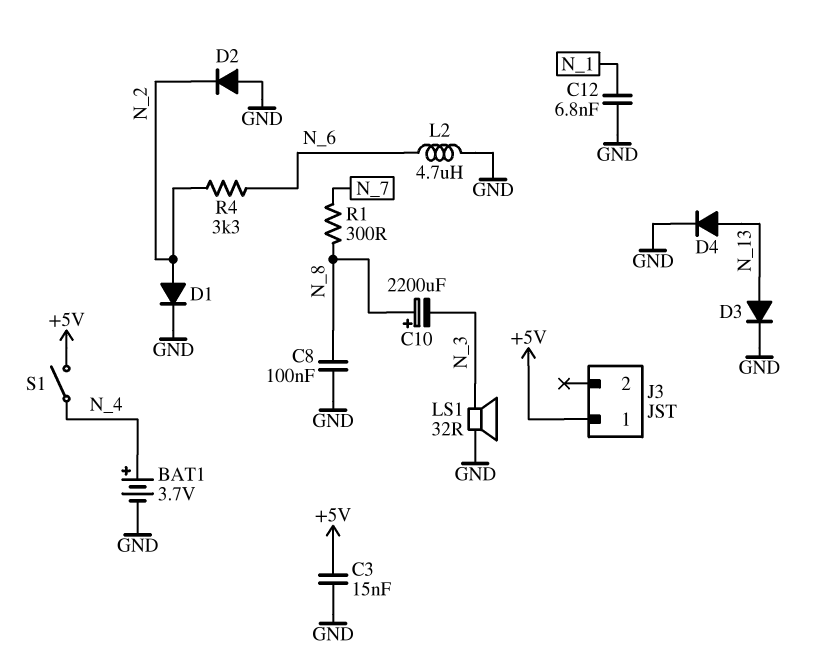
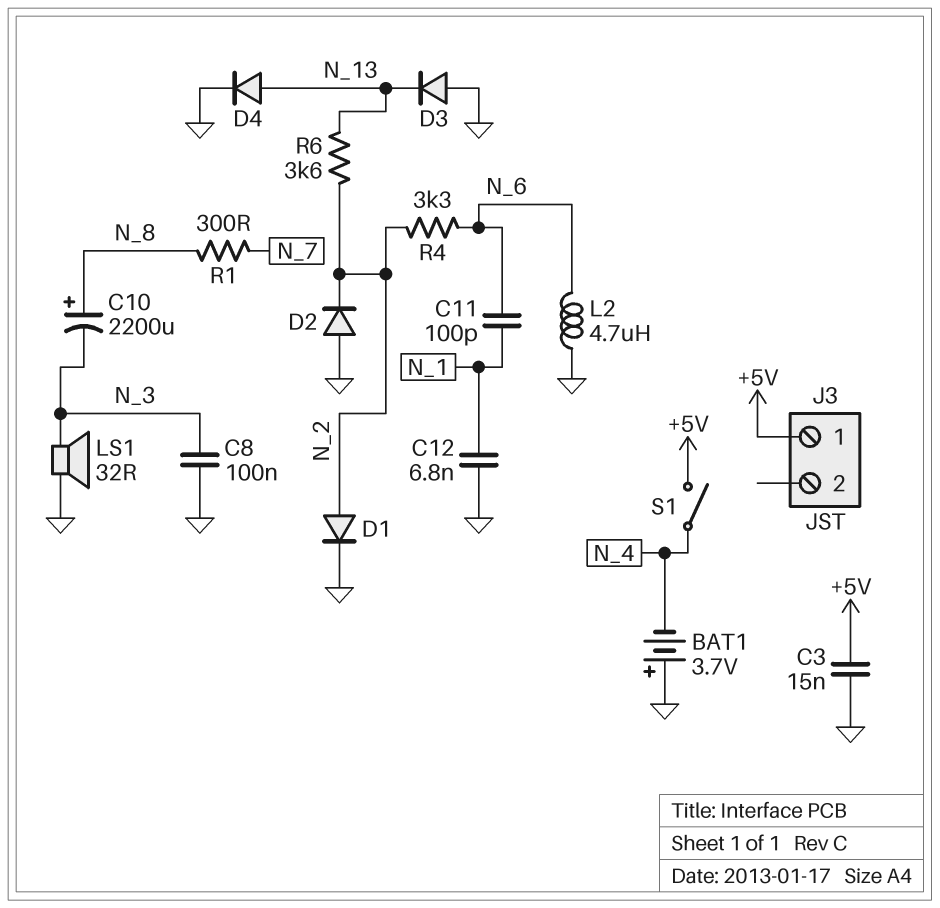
BAT1: 3.7V (plus N_4, minus GND) -> 3.7V (plus GND, minus N_4)
C8: 100nF (GND, N_8) -> 100nF (GND, N_3)
C11: none -> 100pF (N_1, N_6)
D3: diode (A N_13, K GND) -> diode (A GND, K N_13)
R6: none -> 3.6k (N_2, N_13)

